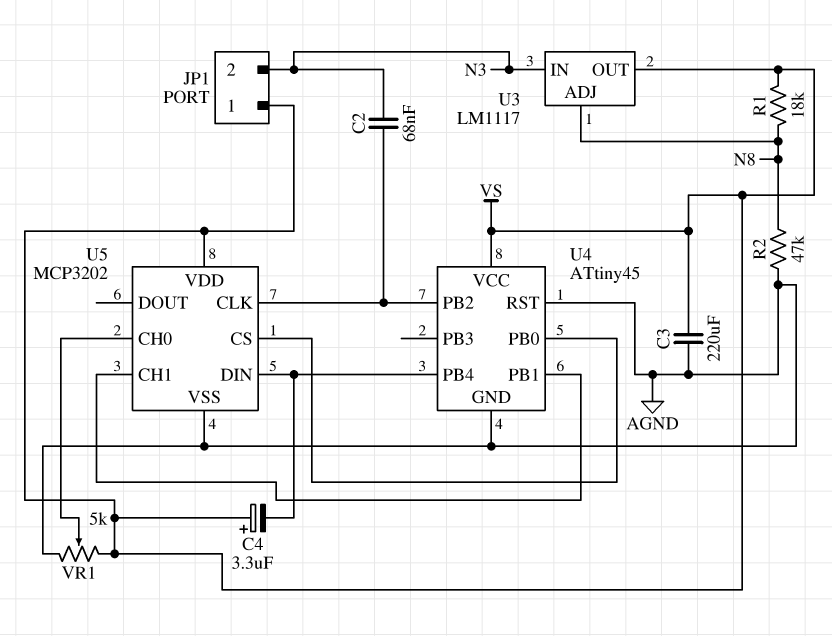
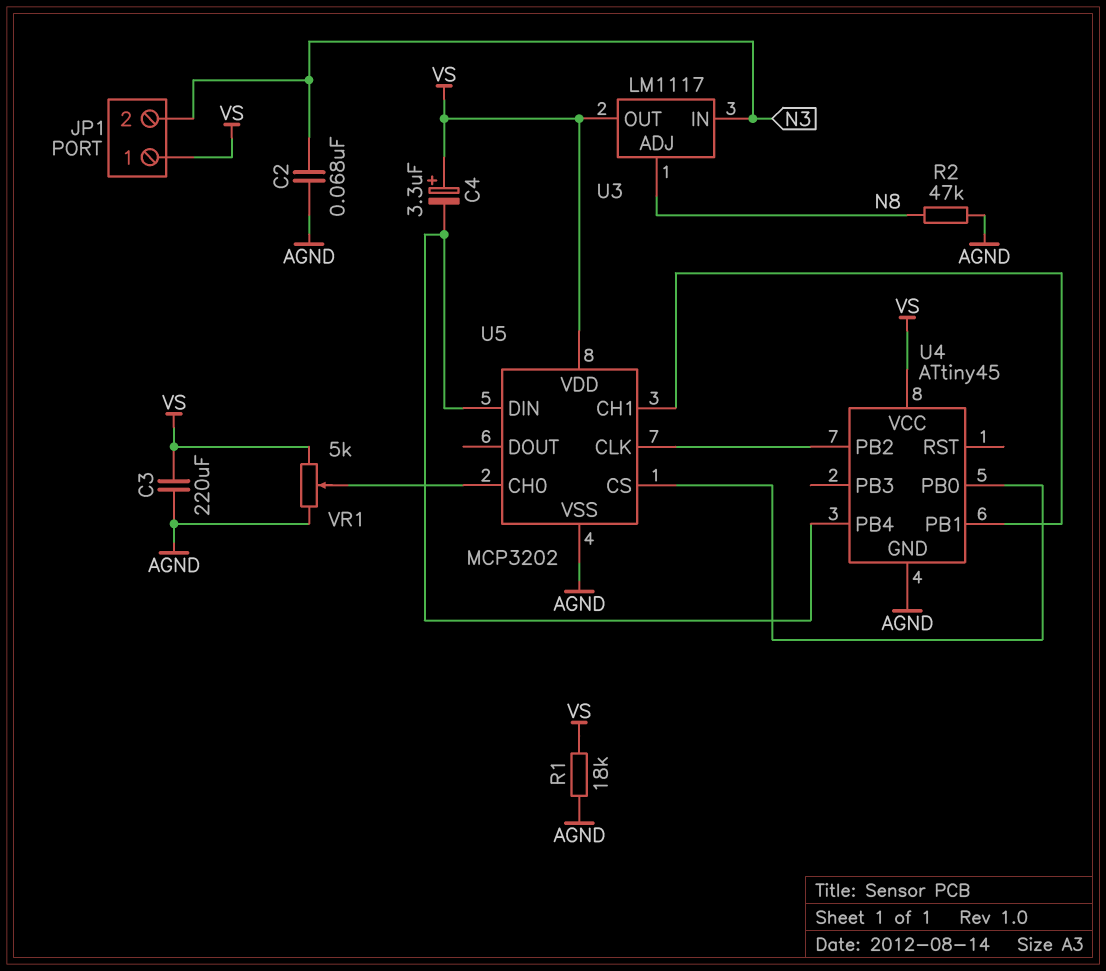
C2: 68nF (N3, U4/PB2) -> 68nF (AGND, N3)
R1: 18k (N8, VS) -> 18k (AGND, VS)
U4 pin RST: AGND -> none

